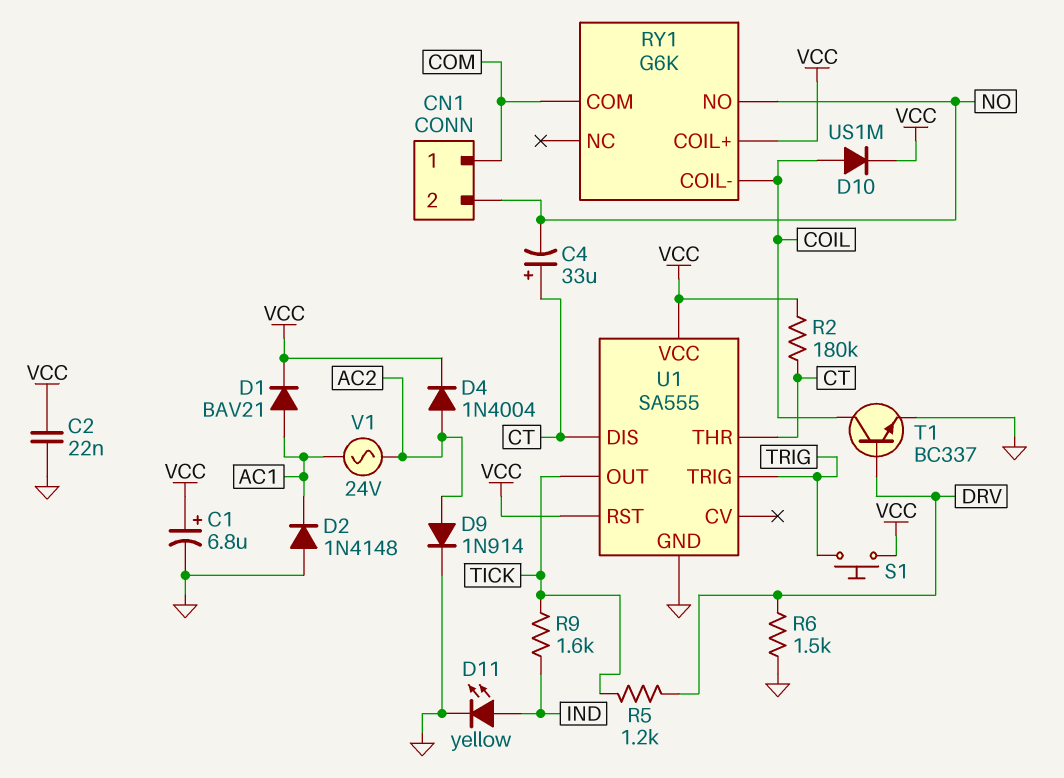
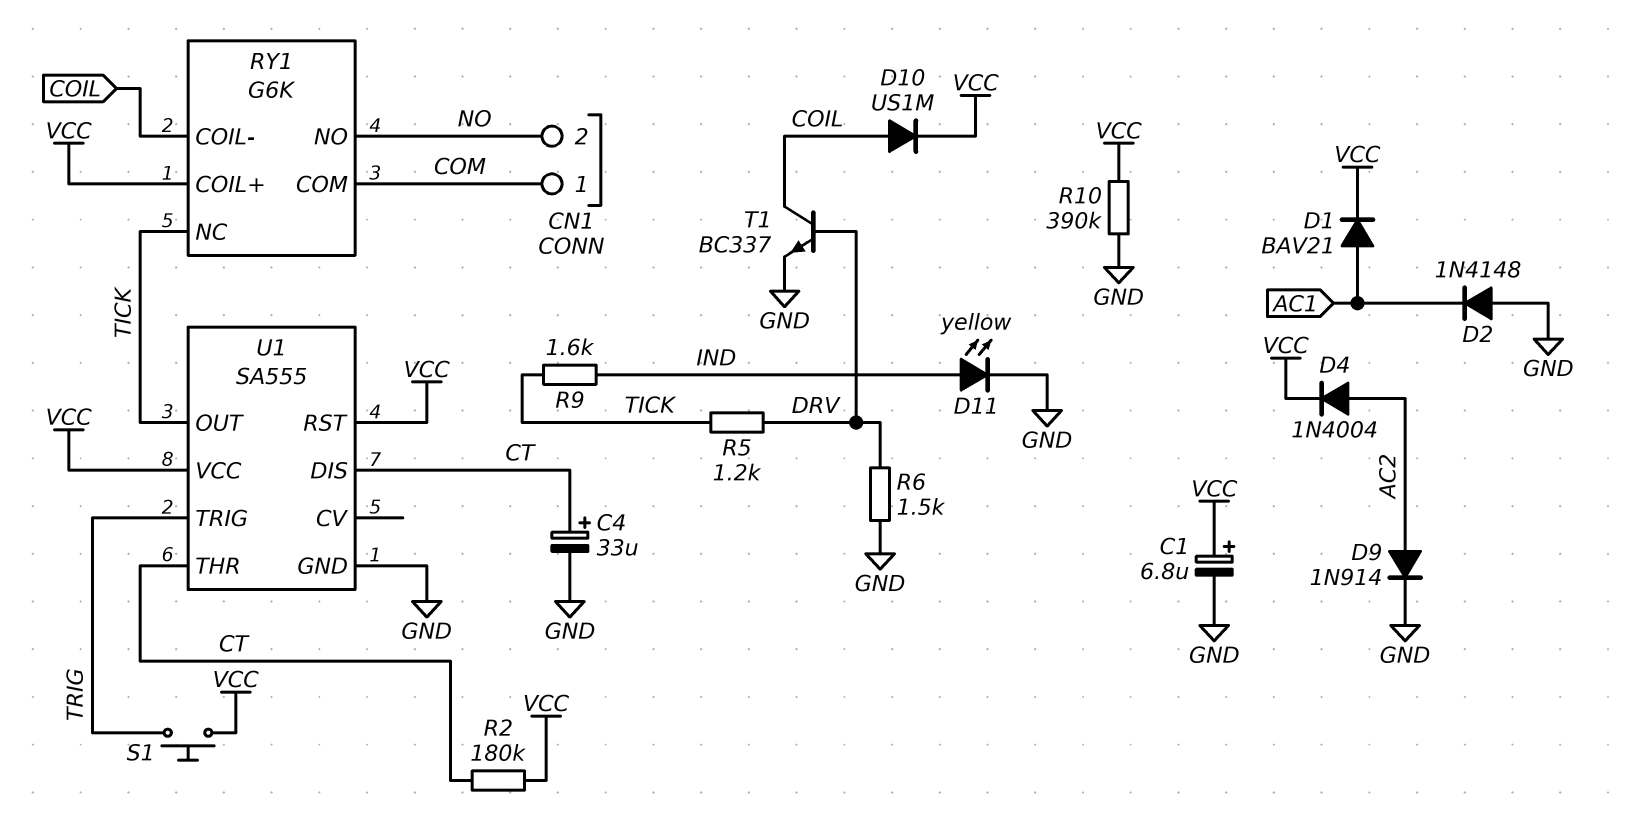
C2: 22nF (GND, VCC) -> none
C4: 33uF (plus CT, minus NO) -> 33uF (plus CT, minus GND)
R10: none -> 390k (GND, VCC)
RY1 pin NC: none -> TICK
V1: AC 24V (AC1, AC2) -> none

